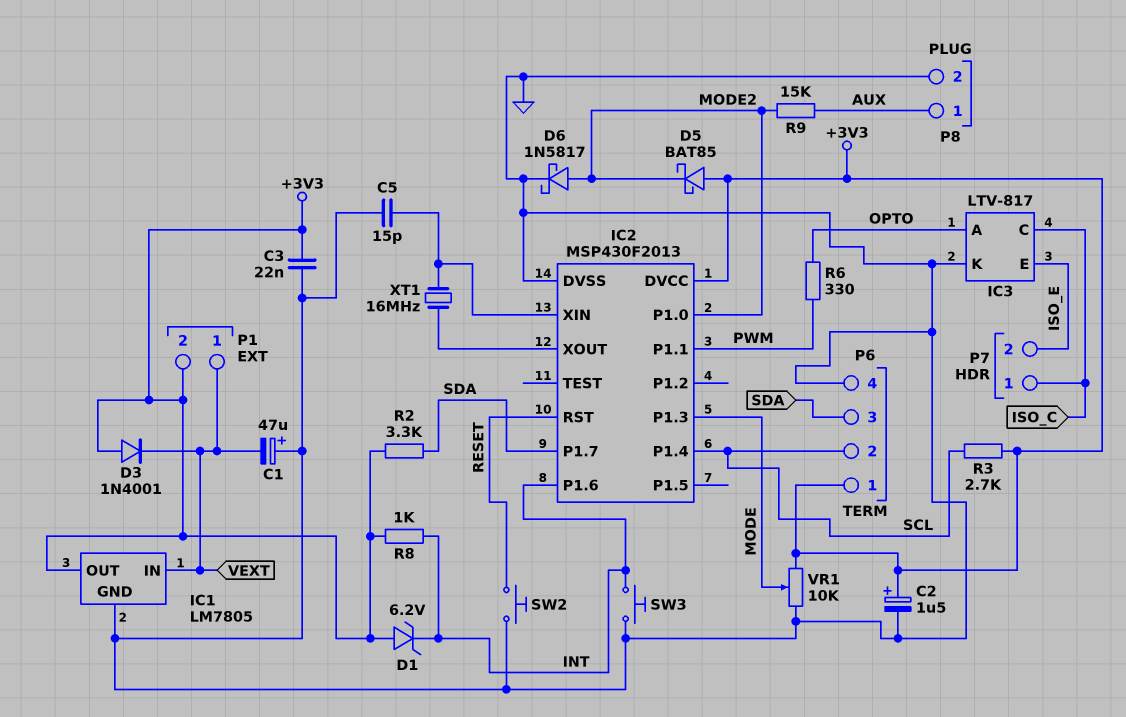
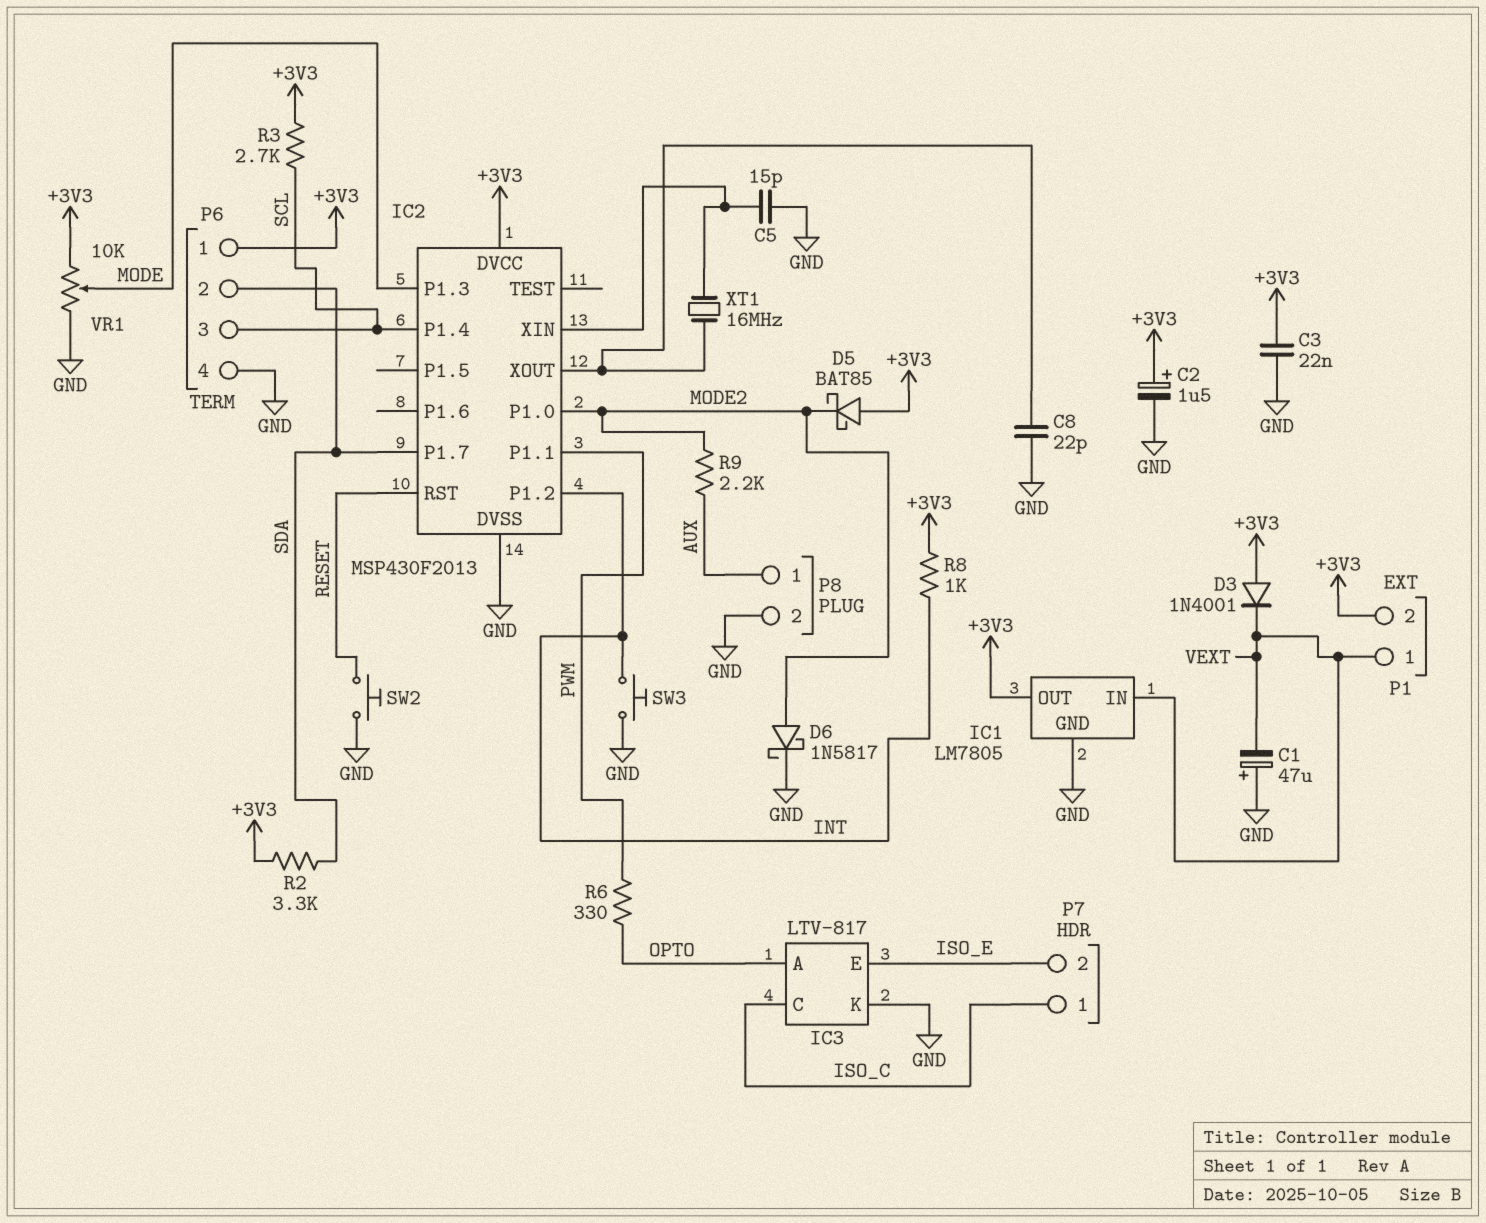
C8: none -> 22pF (GND, IC2/XOUT)
D1: zener 6.2V (A +3V3, K INT) -> none
IC2 pin P1.2: none -> INT
IC2 pin P1.6: INT -> none
P6 pin 2: SCL -> SDA
P6 pin 3: SDA -> SCL
R9: 15k (AUX, MODE2) -> 2.2k (AUX, MODE2)

